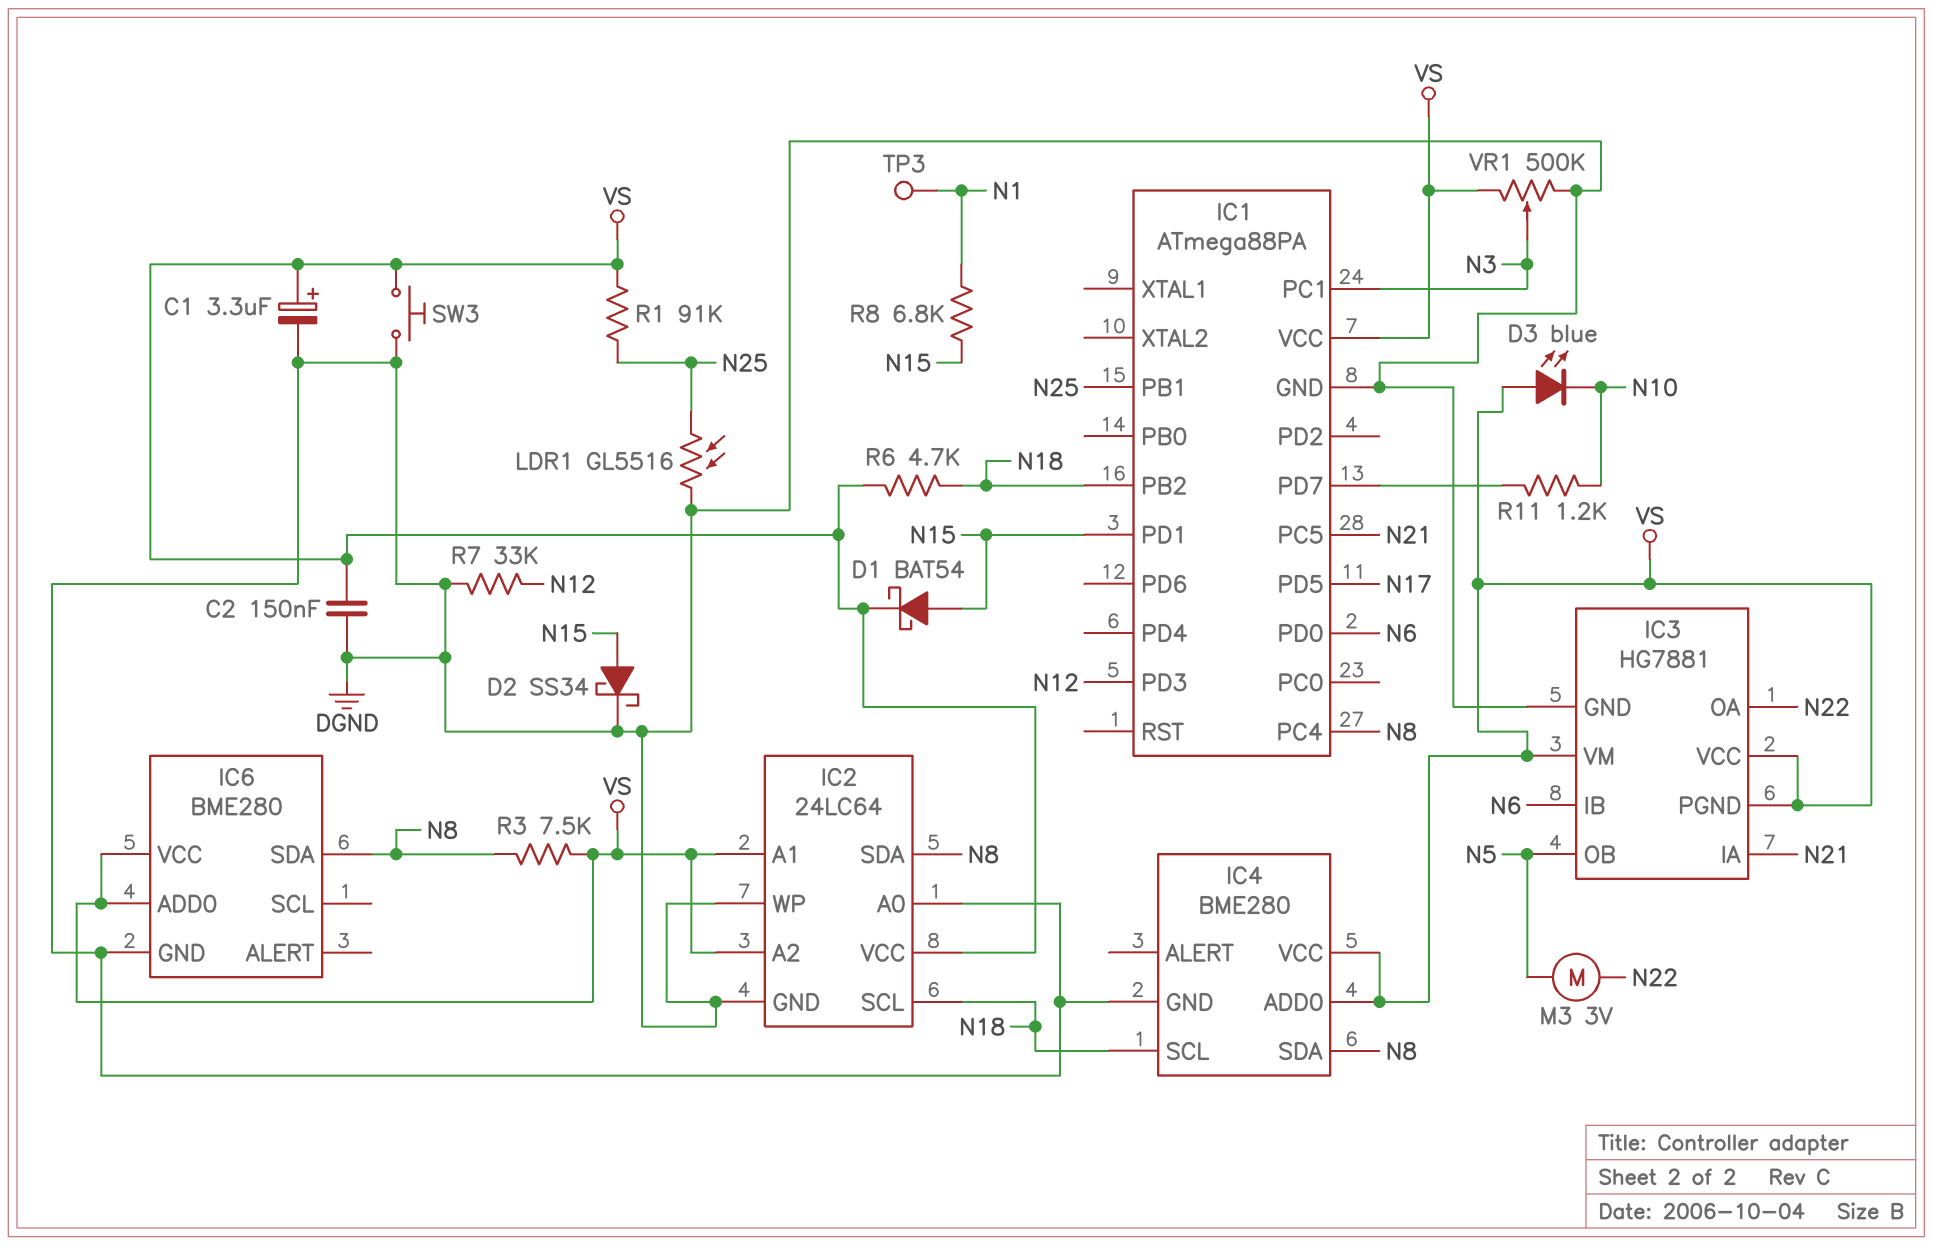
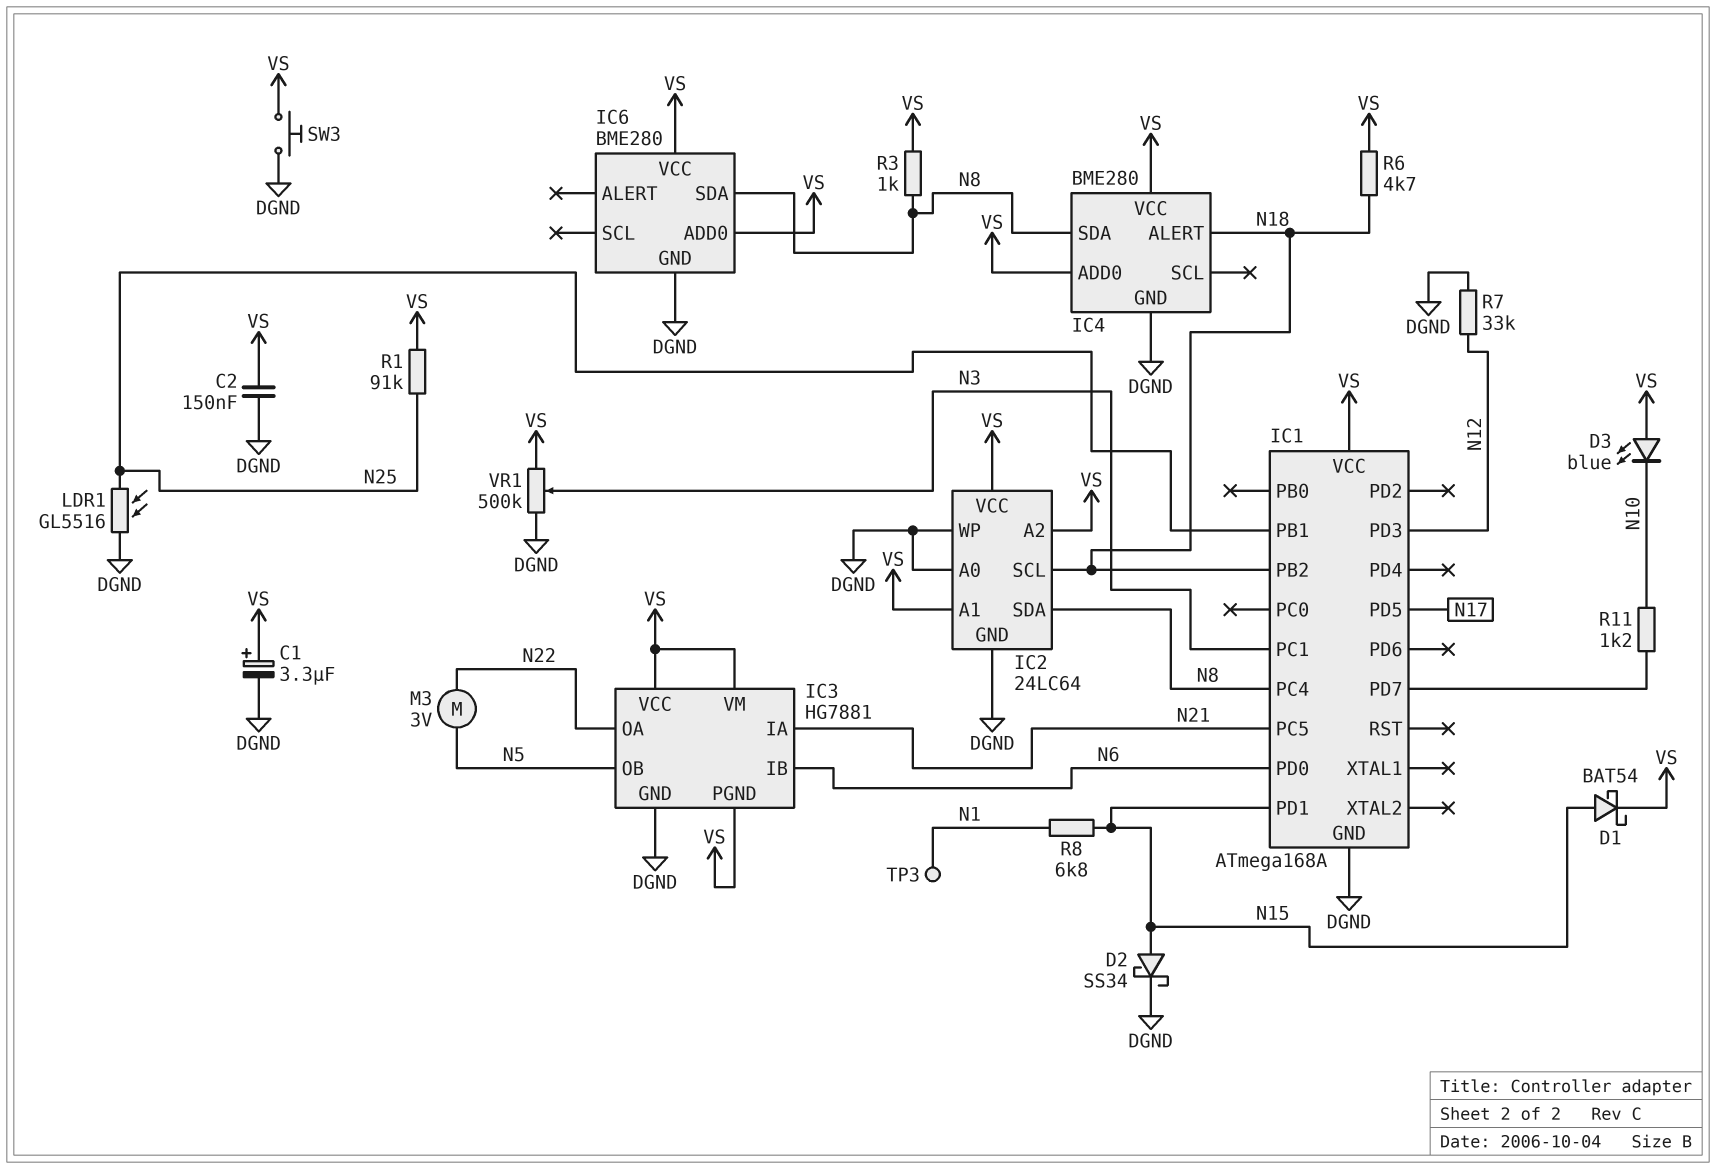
IC1: ATmega88PA -> ATmega168A
IC4 pin ALERT: none -> N18
IC4 pin SCL: N18 -> none
R3: 7.5k (N8, VS) -> 1k (N8, VS)

